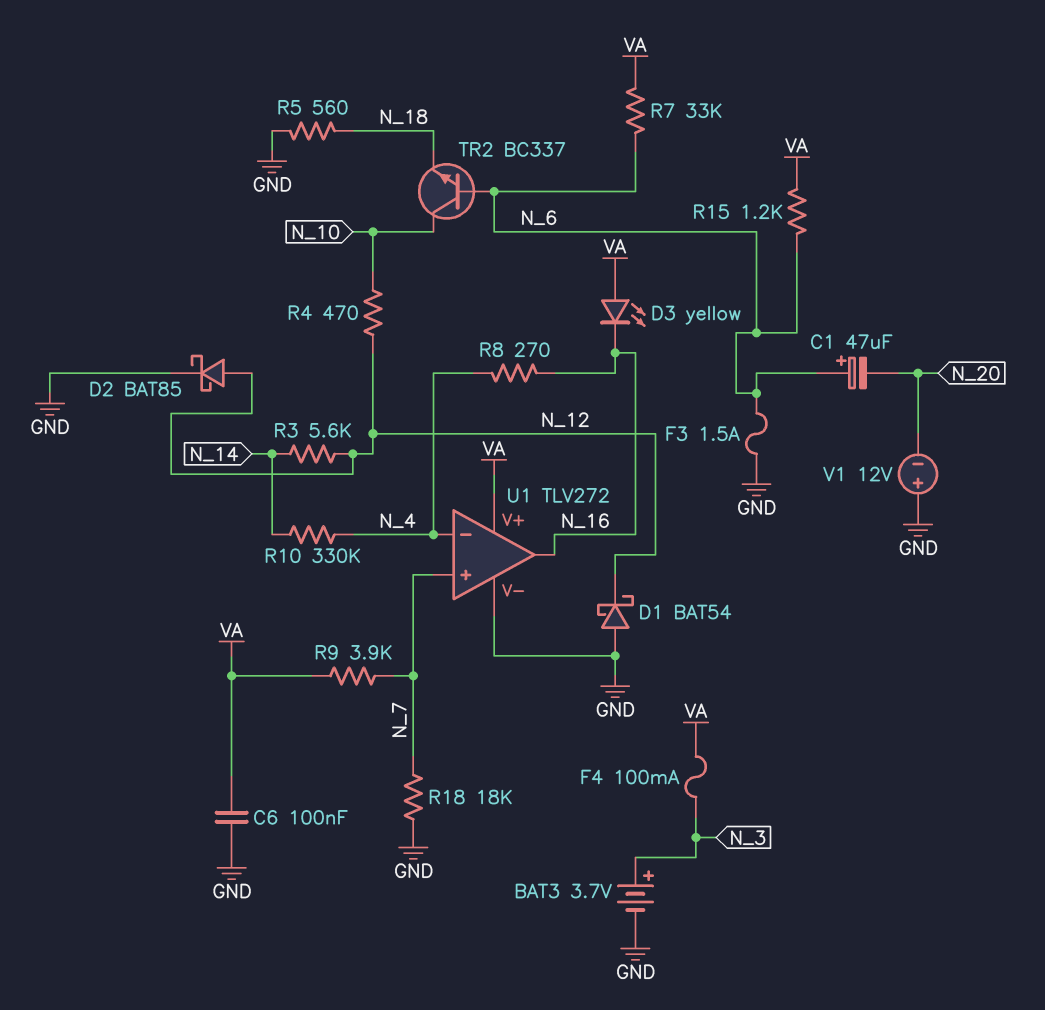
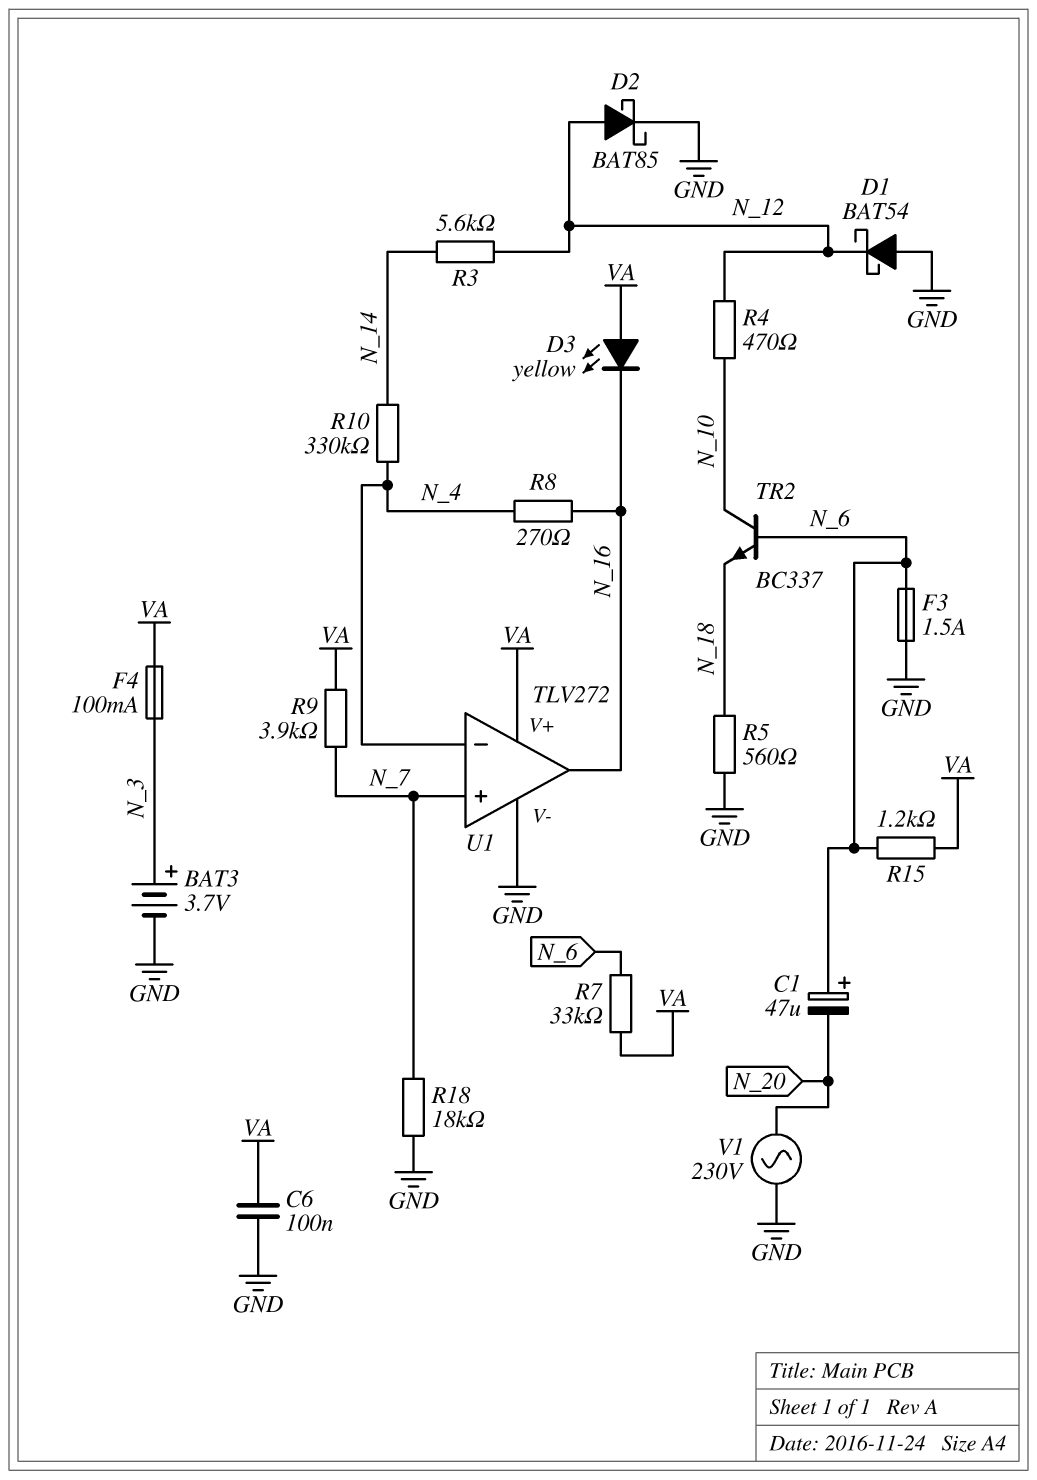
V1: 12V (plus GND, minus N_20) -> AC 230V (GND, N_20)

